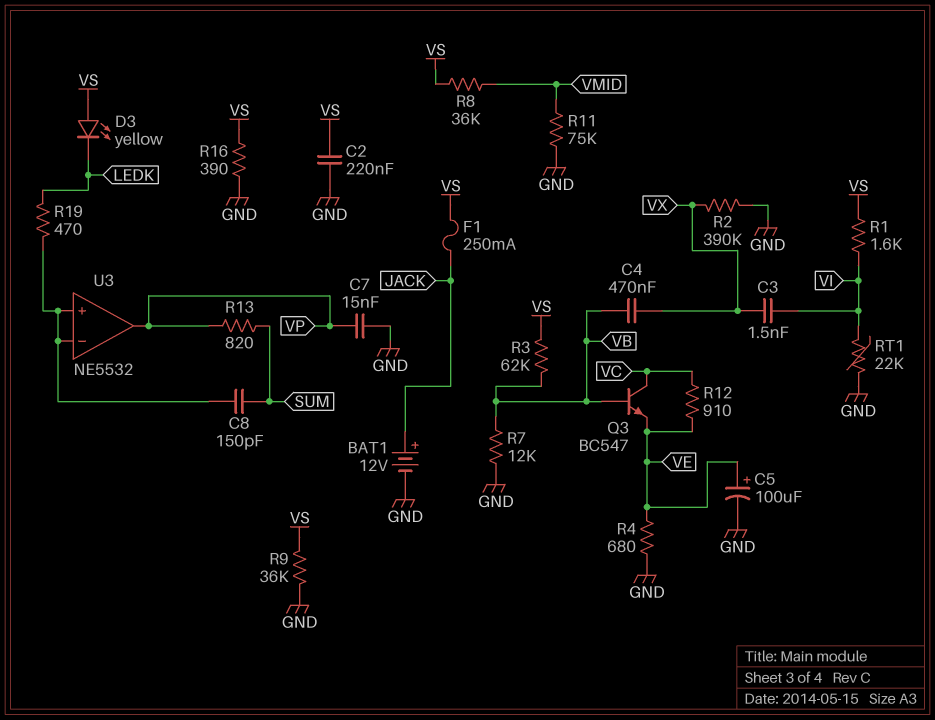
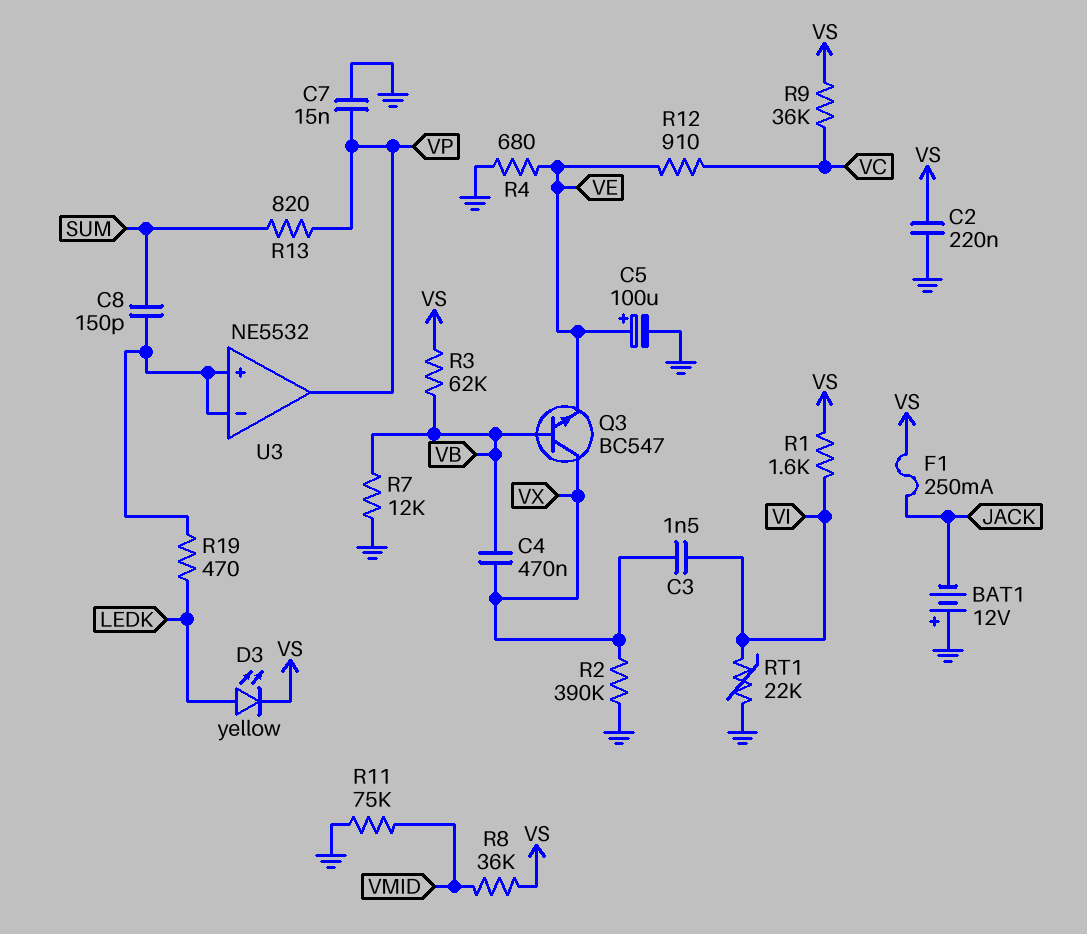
BAT1: 12V (plus JACK, minus GND) -> 12V (plus GND, minus JACK)
D3: LED yellow (A VS, K LEDK) -> LED yellow (A LEDK, K VS)
Q3: NPN BC547 (B VB, C VC, E VE) -> NPN BC547 (B VB, C VX, E VE)
R9: 36k (GND, VS) -> 36k (VC, VS)
R16: 390 (GND, VS) -> none

